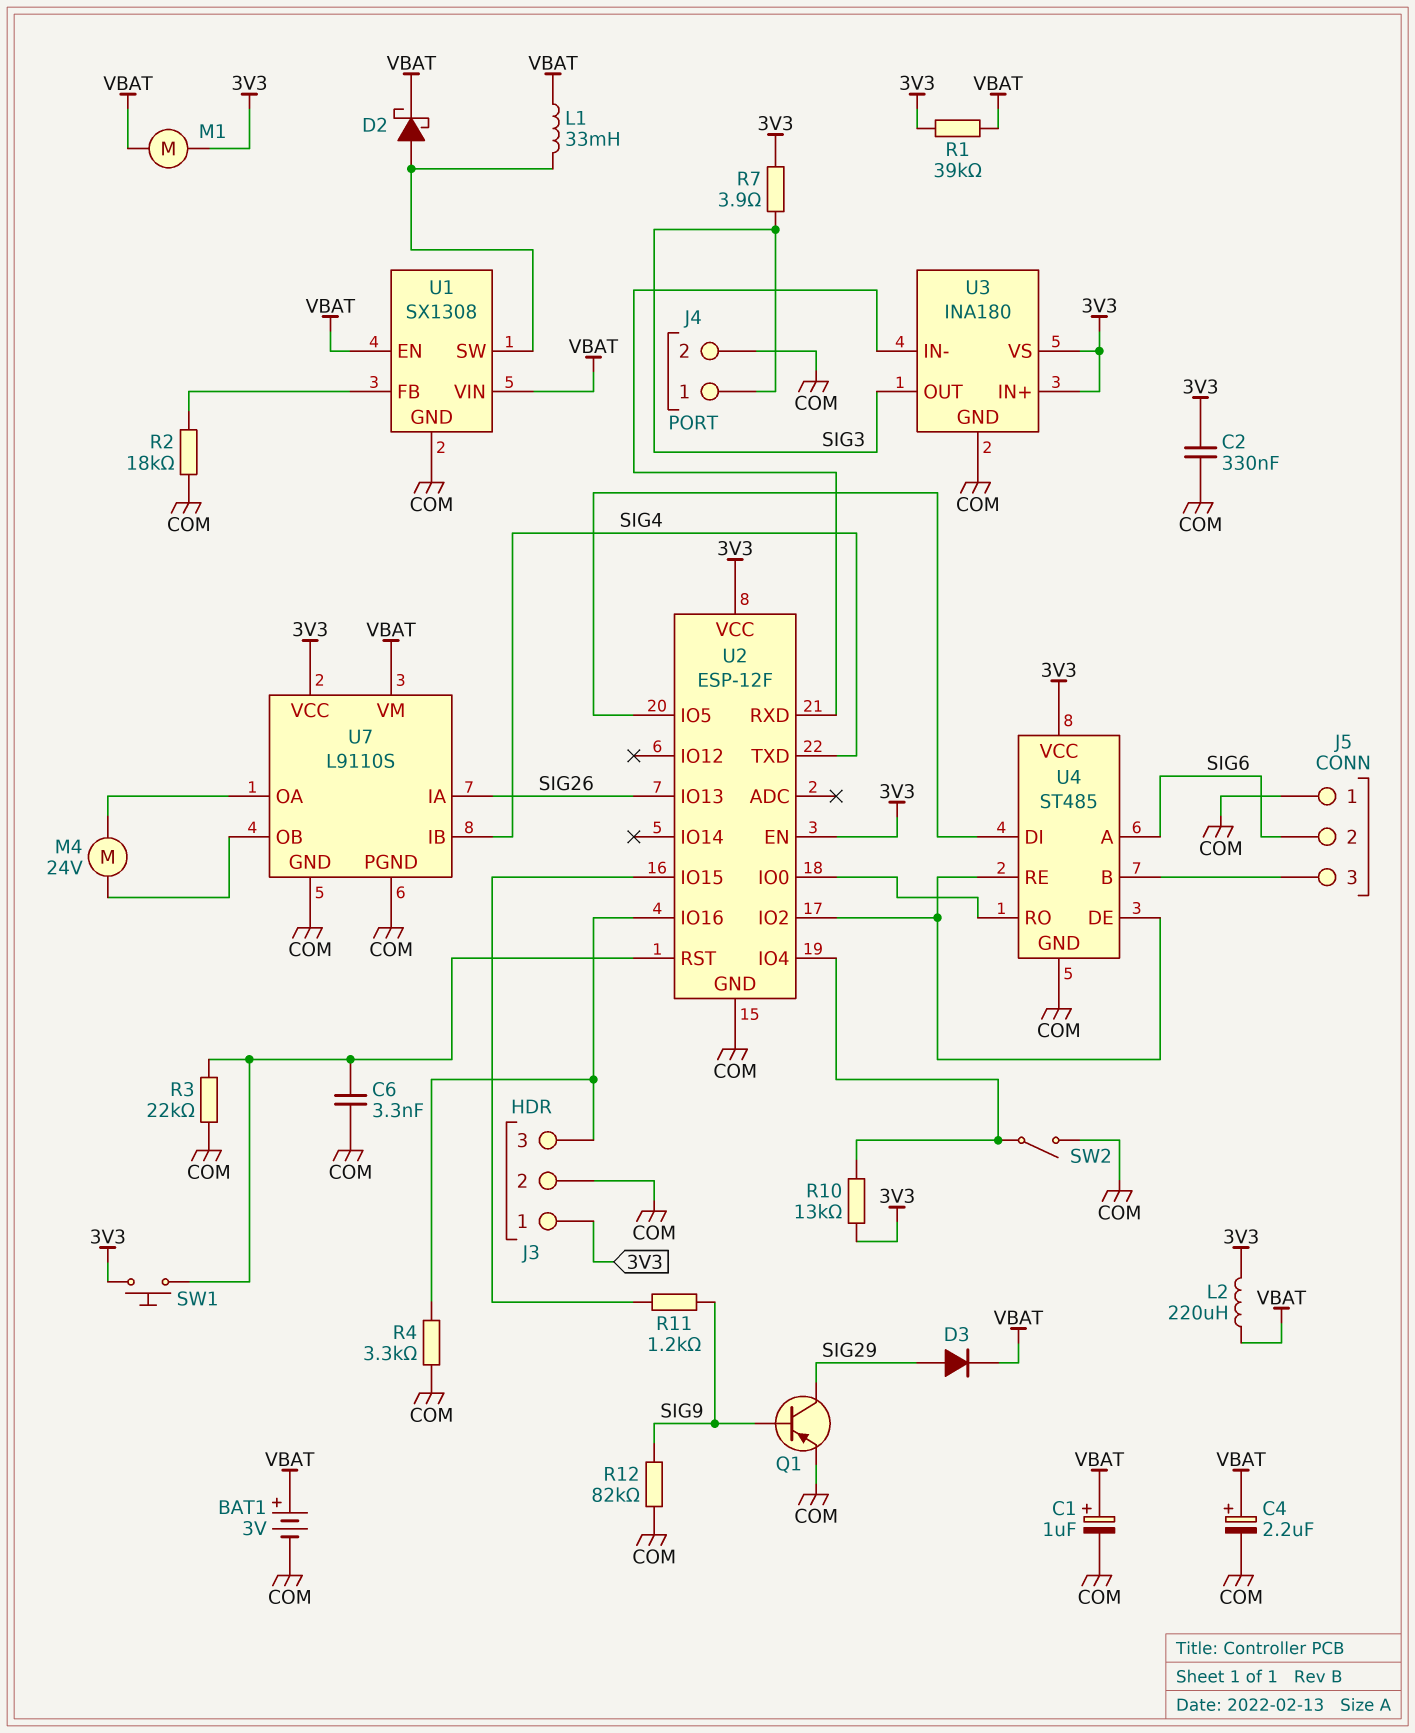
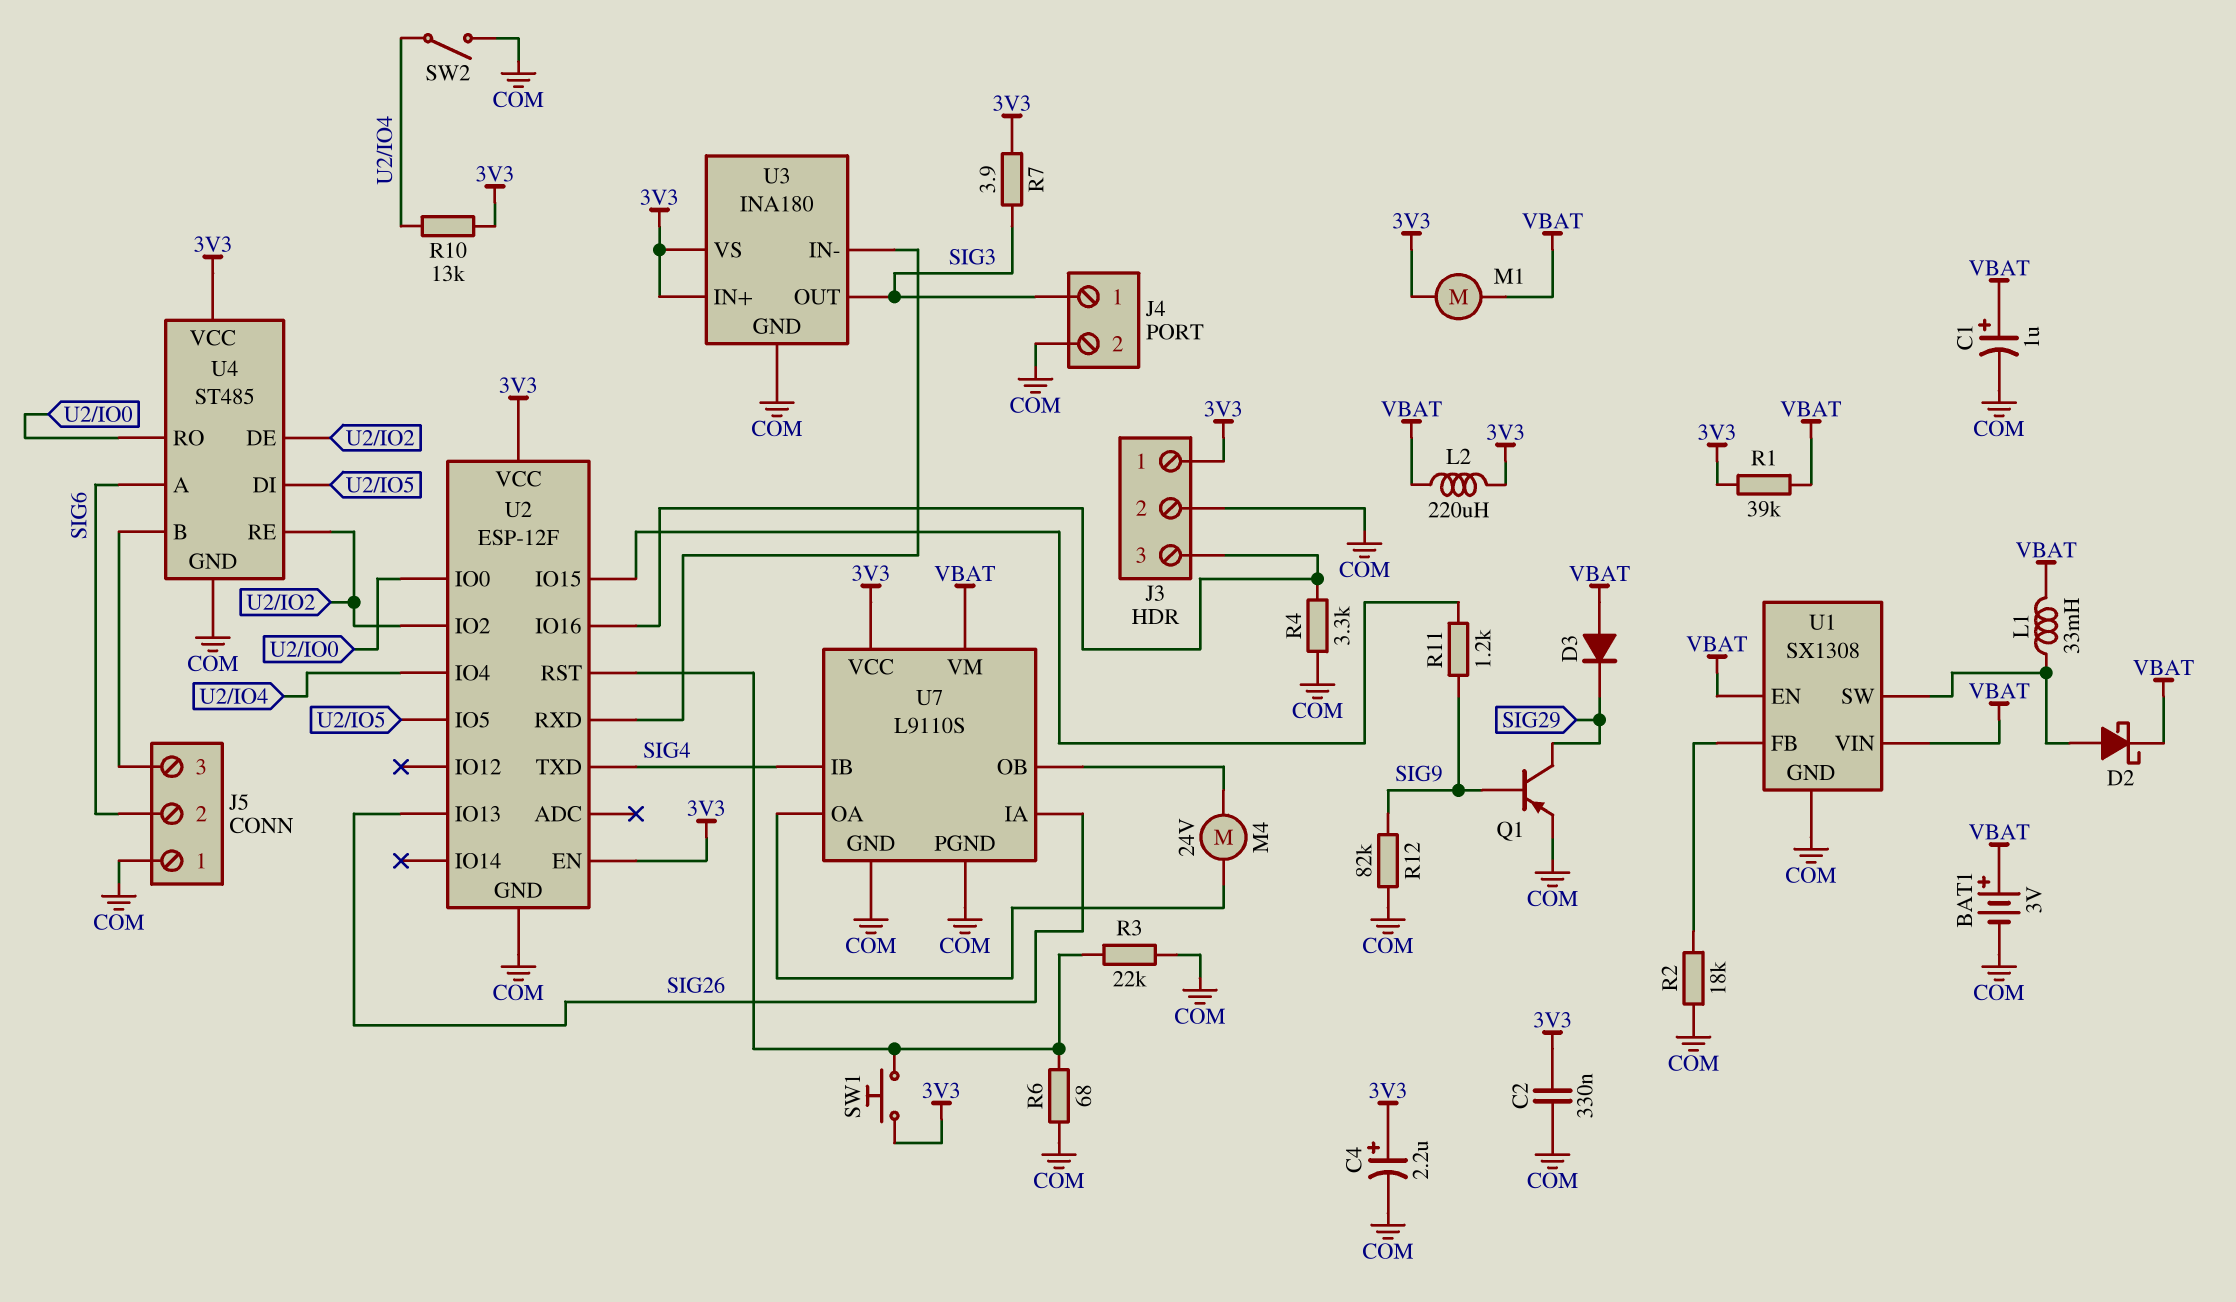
C4: 2.2uF (plus VBAT, minus COM) -> 2.2uF (plus 3V3, minus COM)
C6: 3.3nF (COM, U2/RST) -> none
D3: diode (A SIG29, K VBAT) -> diode (A VBAT, K SIG29)
R6: none -> 68 (COM, U2/RST)

